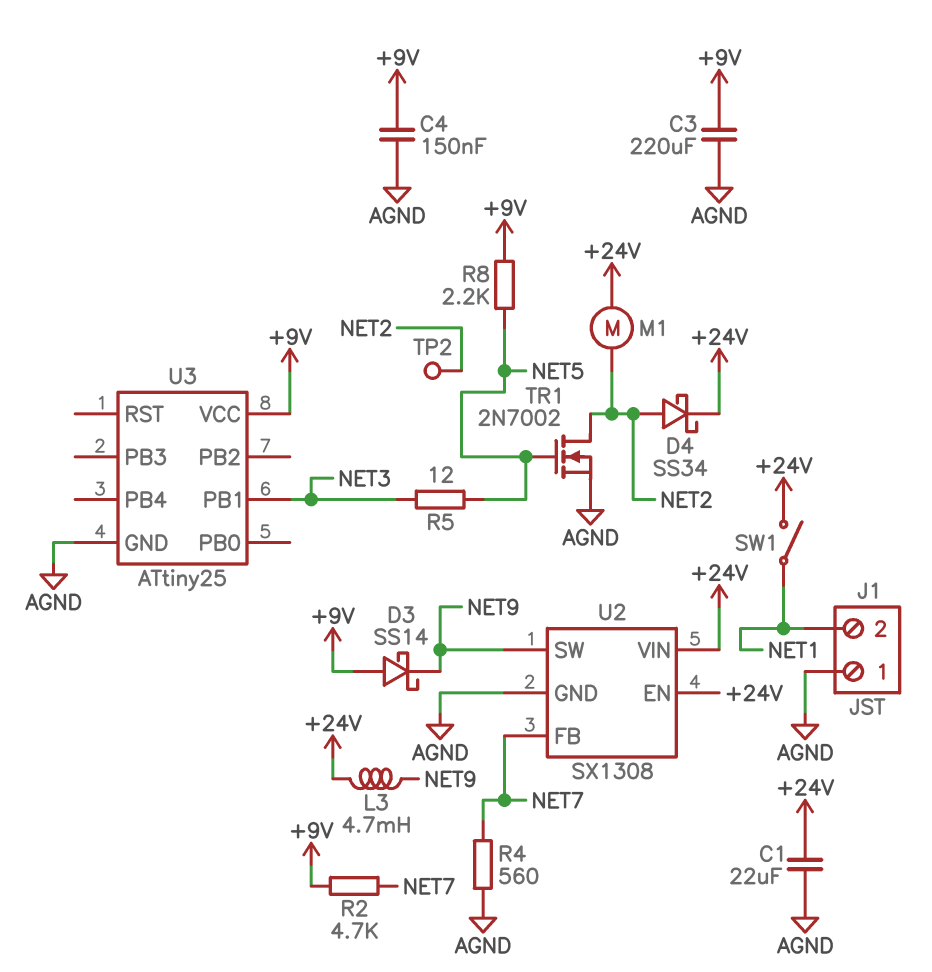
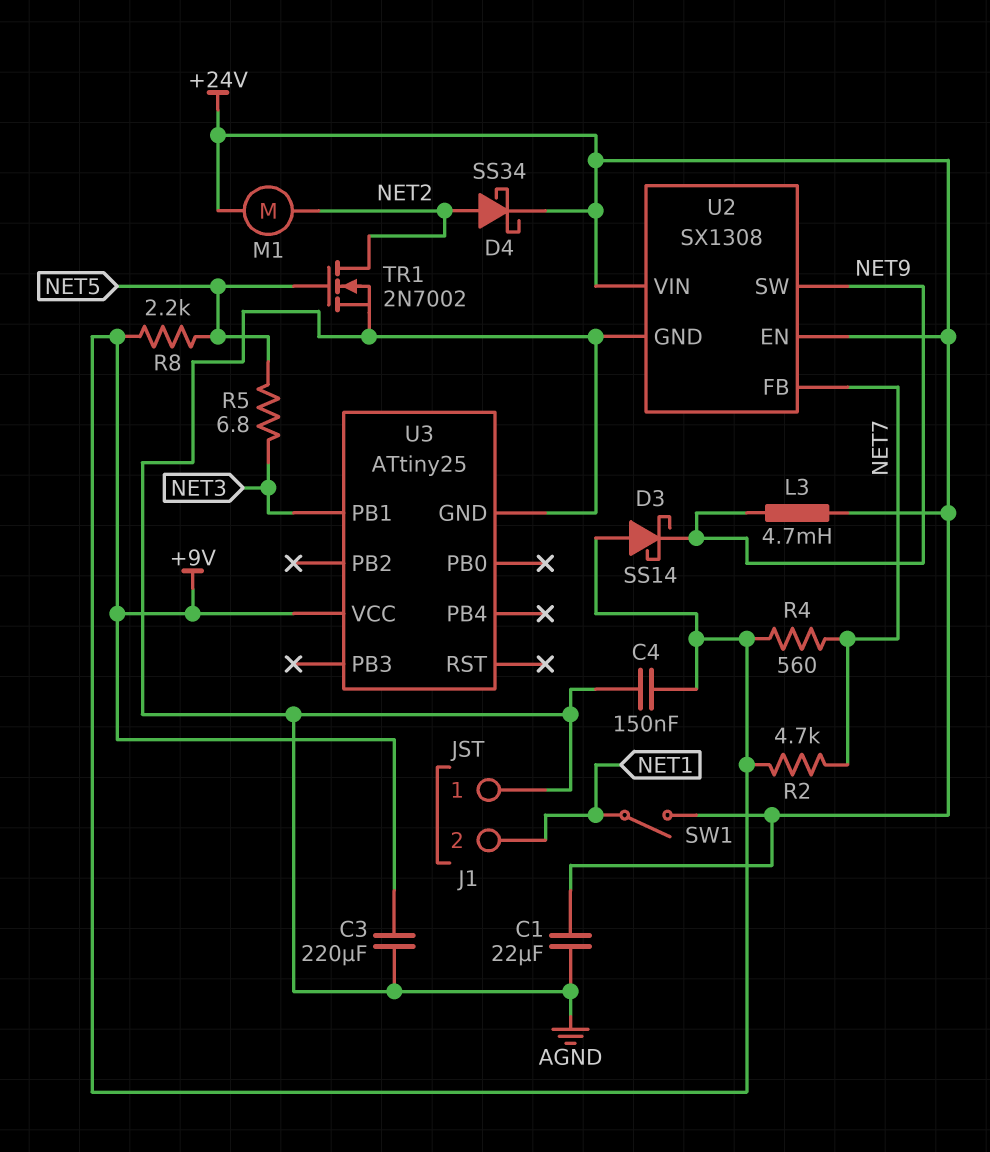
R4: 560 (AGND, NET7) -> 560 (+9V, NET7)
R5: 12 (NET3, NET5) -> 6.8 (NET3, NET5)
TP2: test point (NET2) -> none

